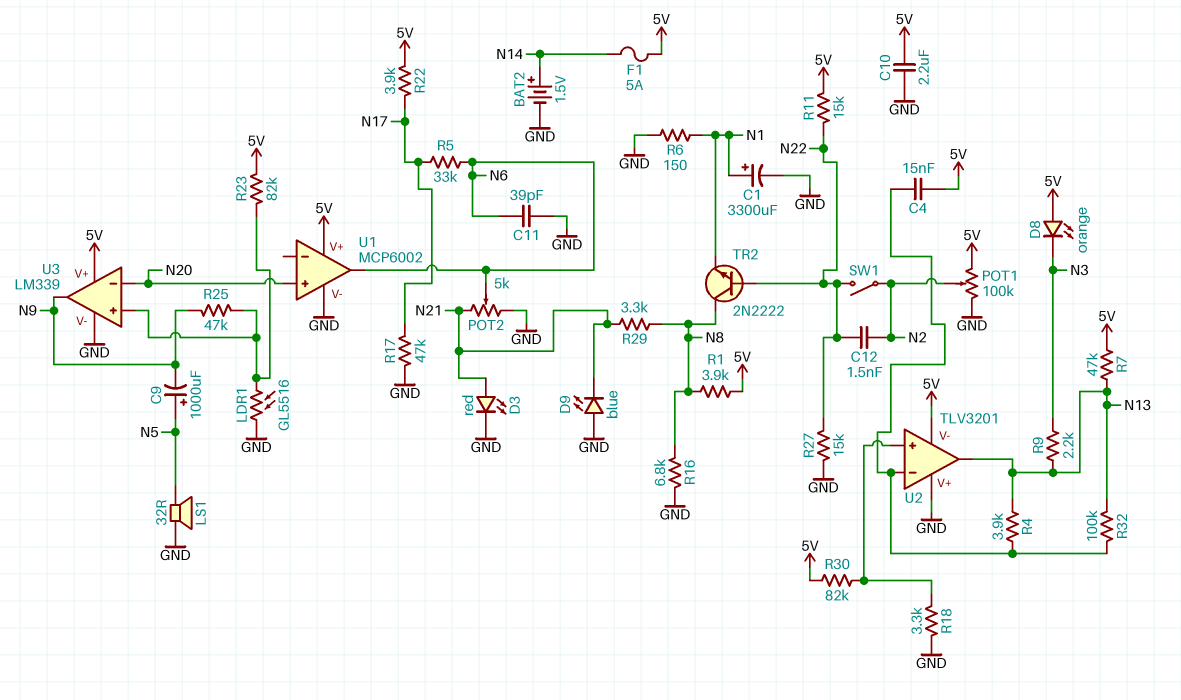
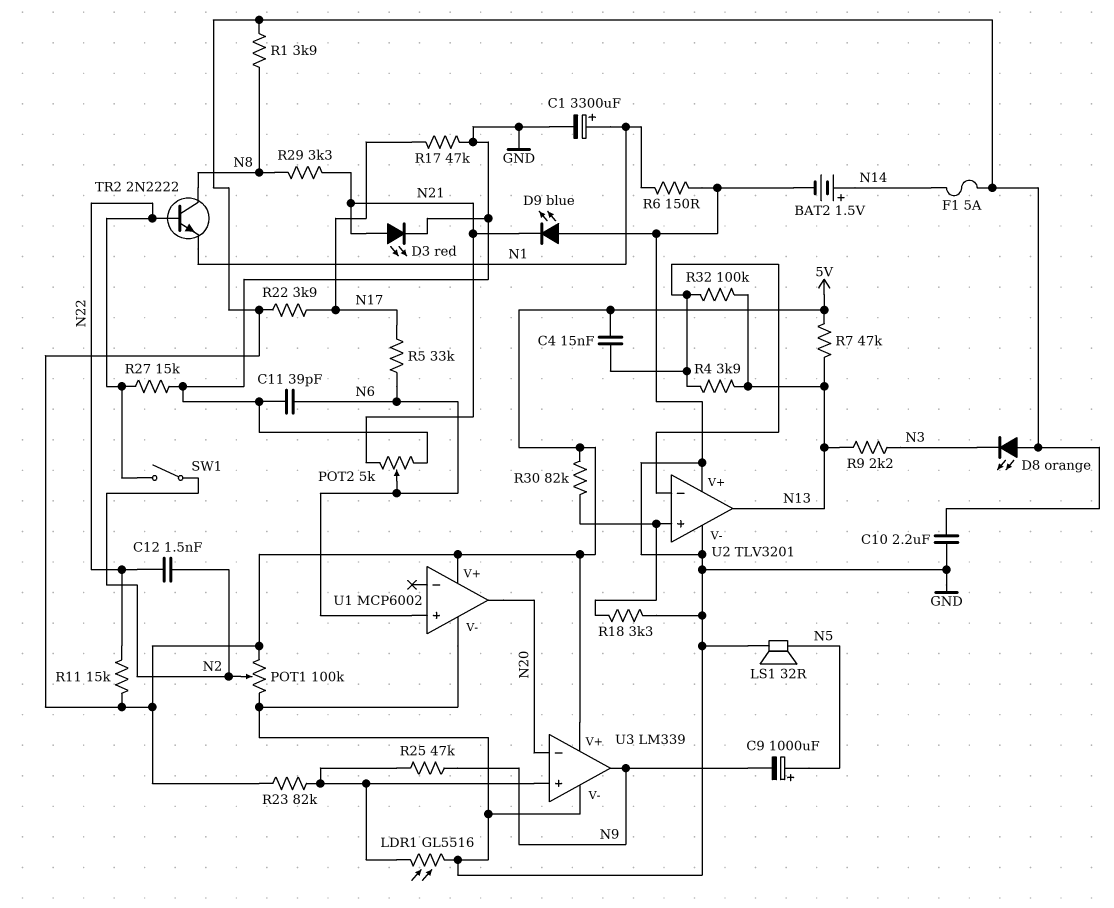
R16: 6.8k (GND, N8) -> none
U1 pin in+: N20 -> N6
U1 pin out: N6 -> N20
U2 pin V-: 5V -> GND

